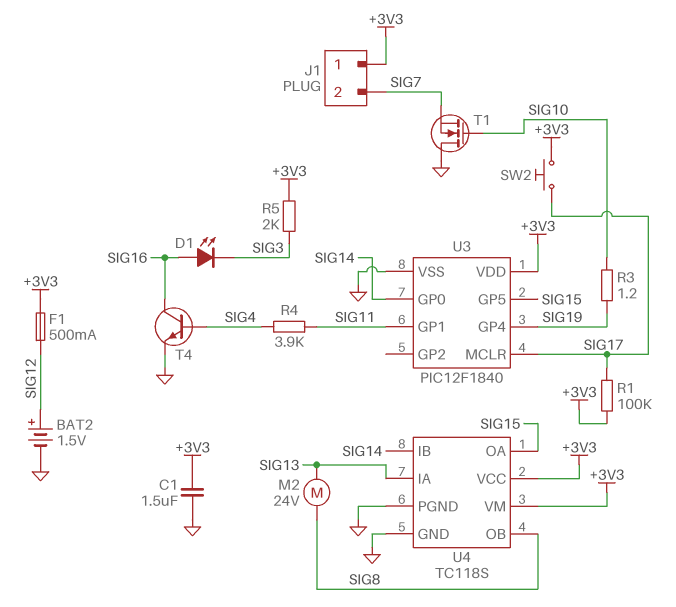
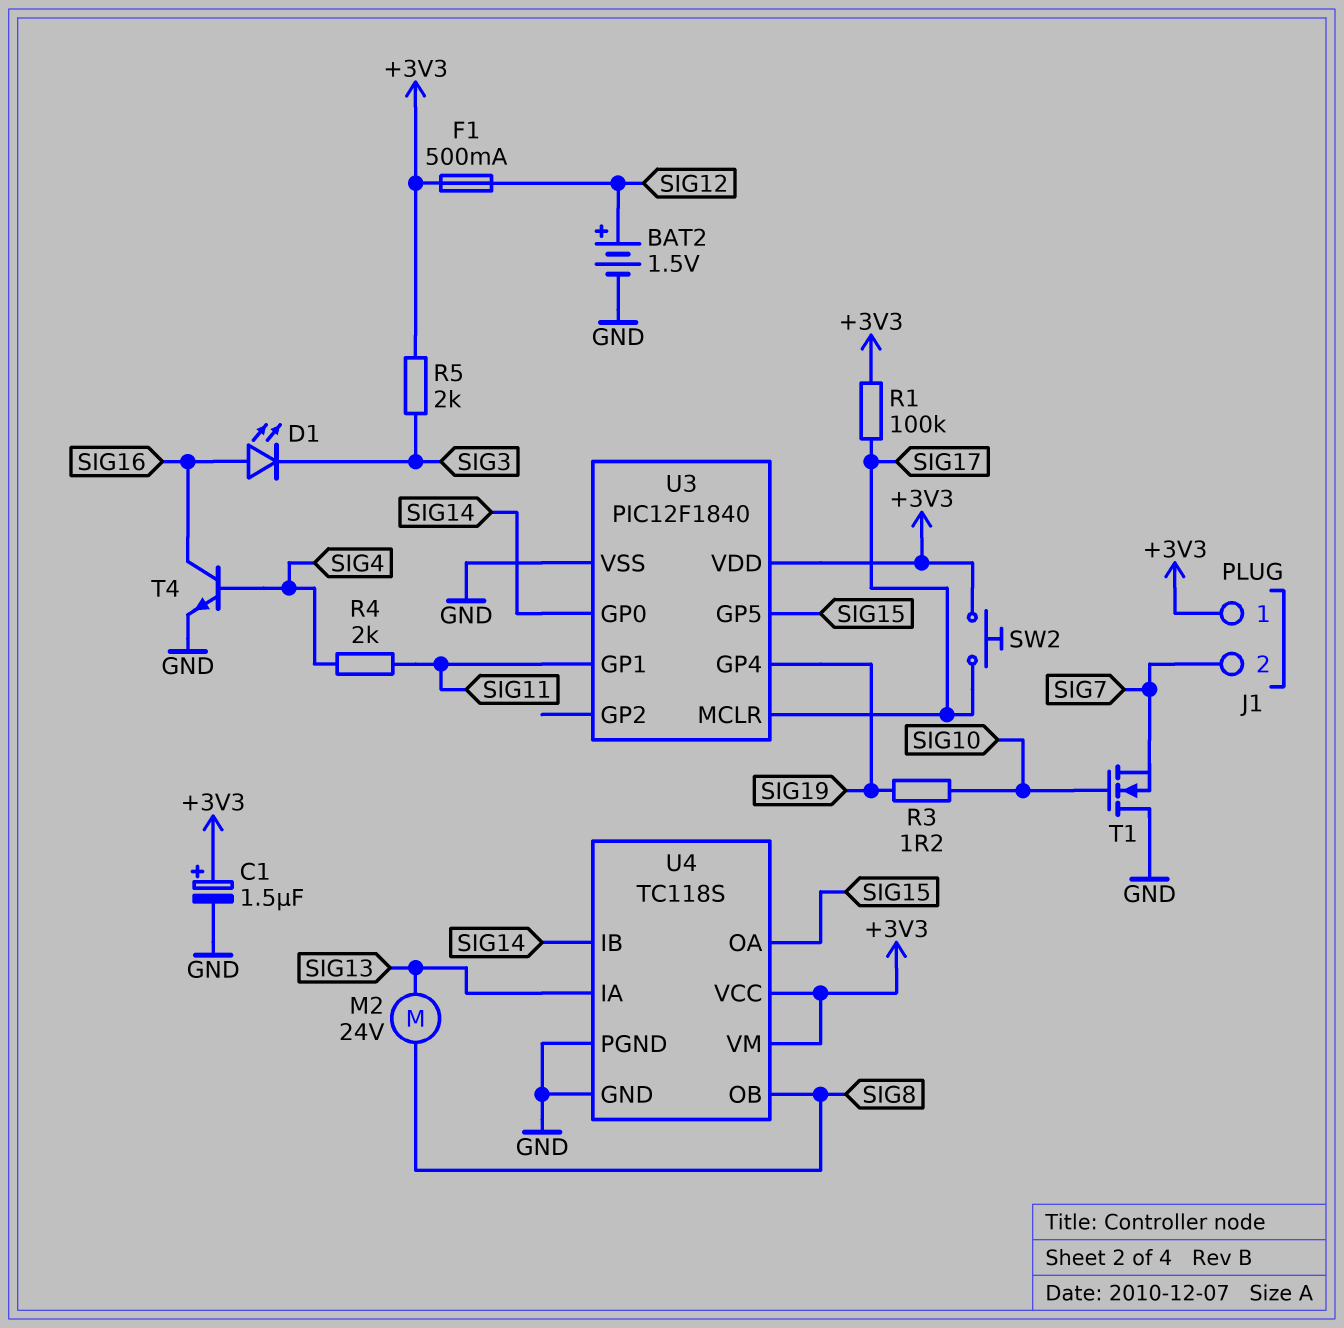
C1: 1.5uF (+3V3, GND) -> 1.5uF (plus +3V3, minus GND)
R4: 3.9k (SIG4, SIG11) -> 2k (SIG4, SIG11)

